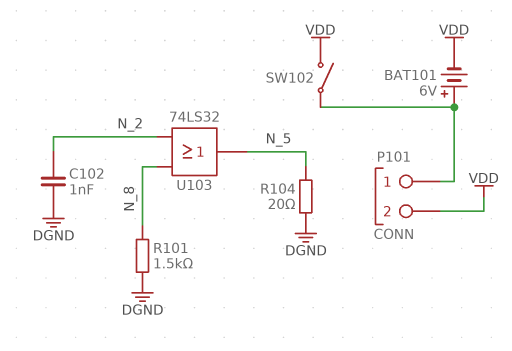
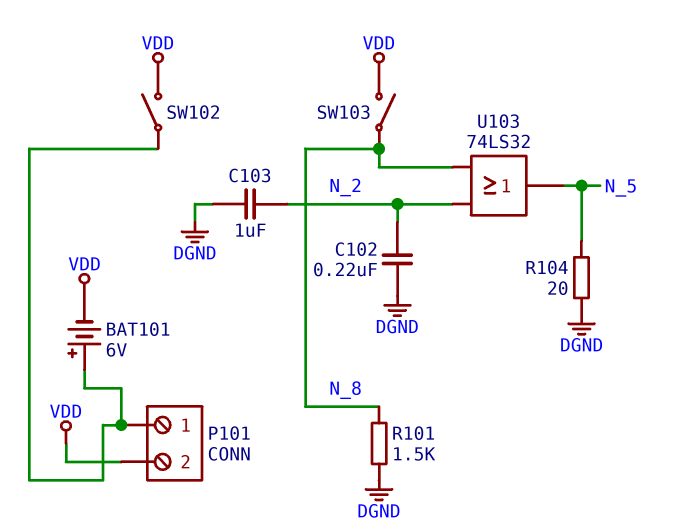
C102: 1nF (DGND, N_2) -> 220nF (DGND, N_2)
C103: none -> 1uF (DGND, N_2)
SW103: none -> switch (N_8, VDD)

